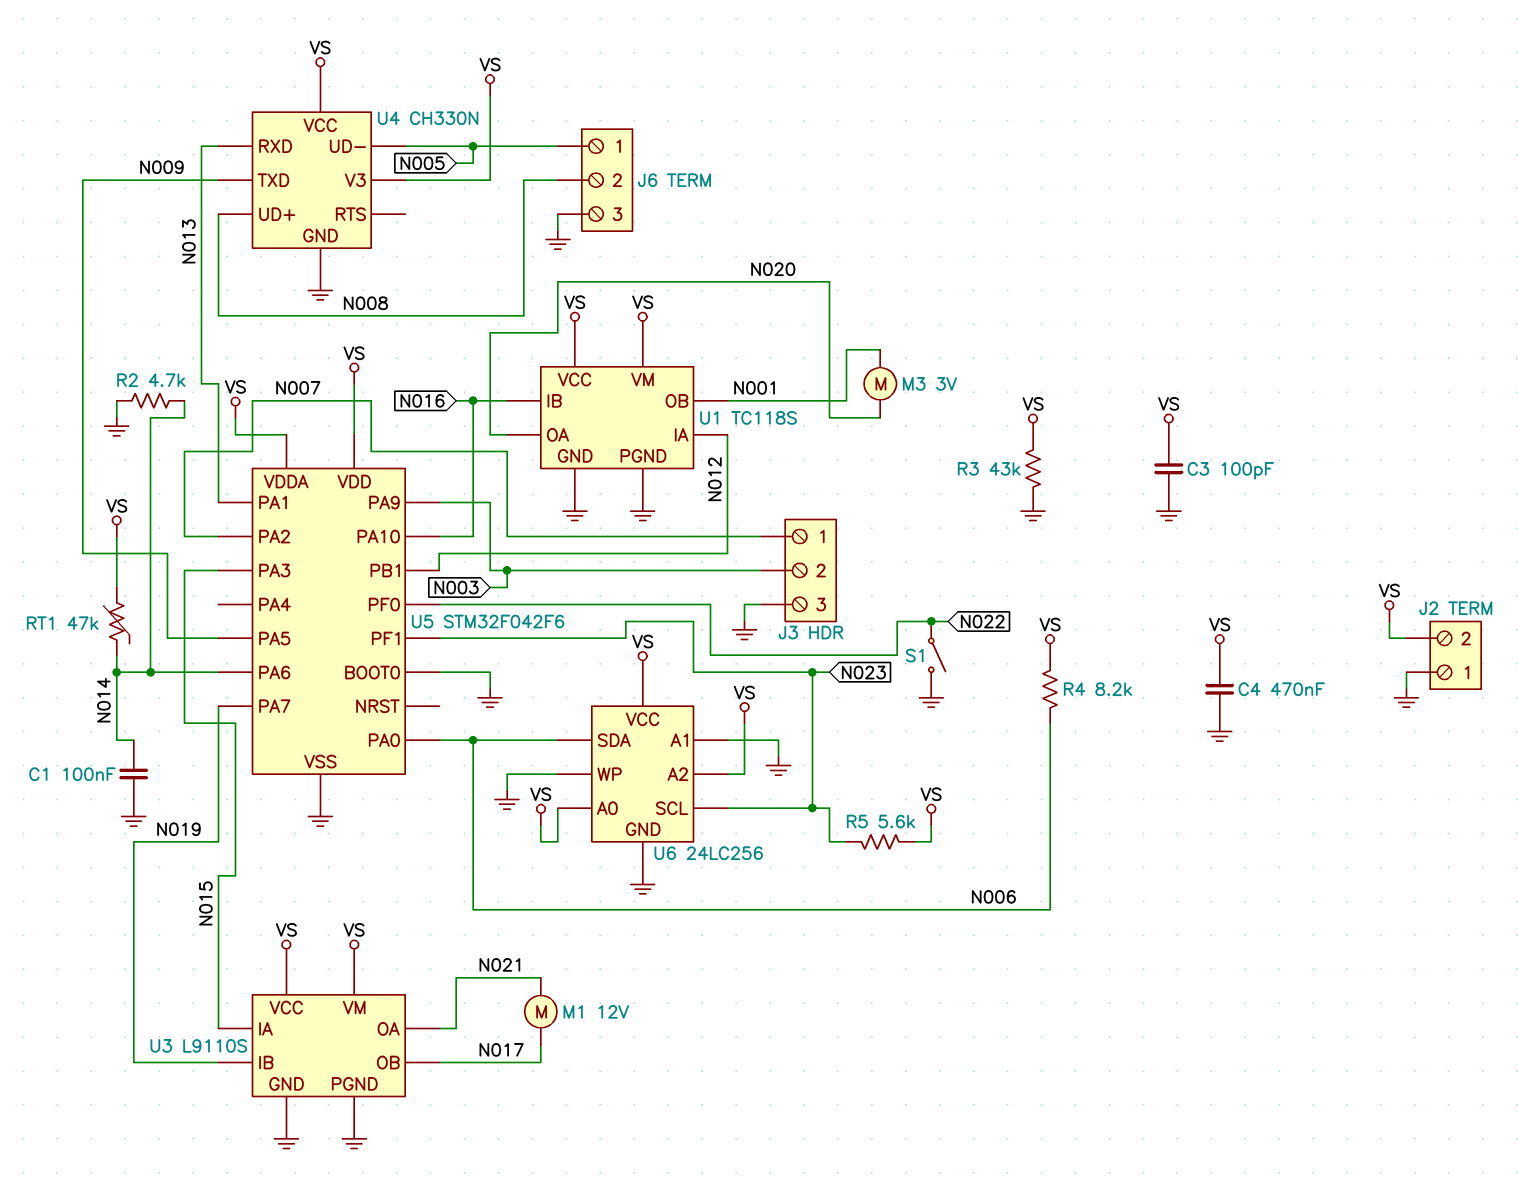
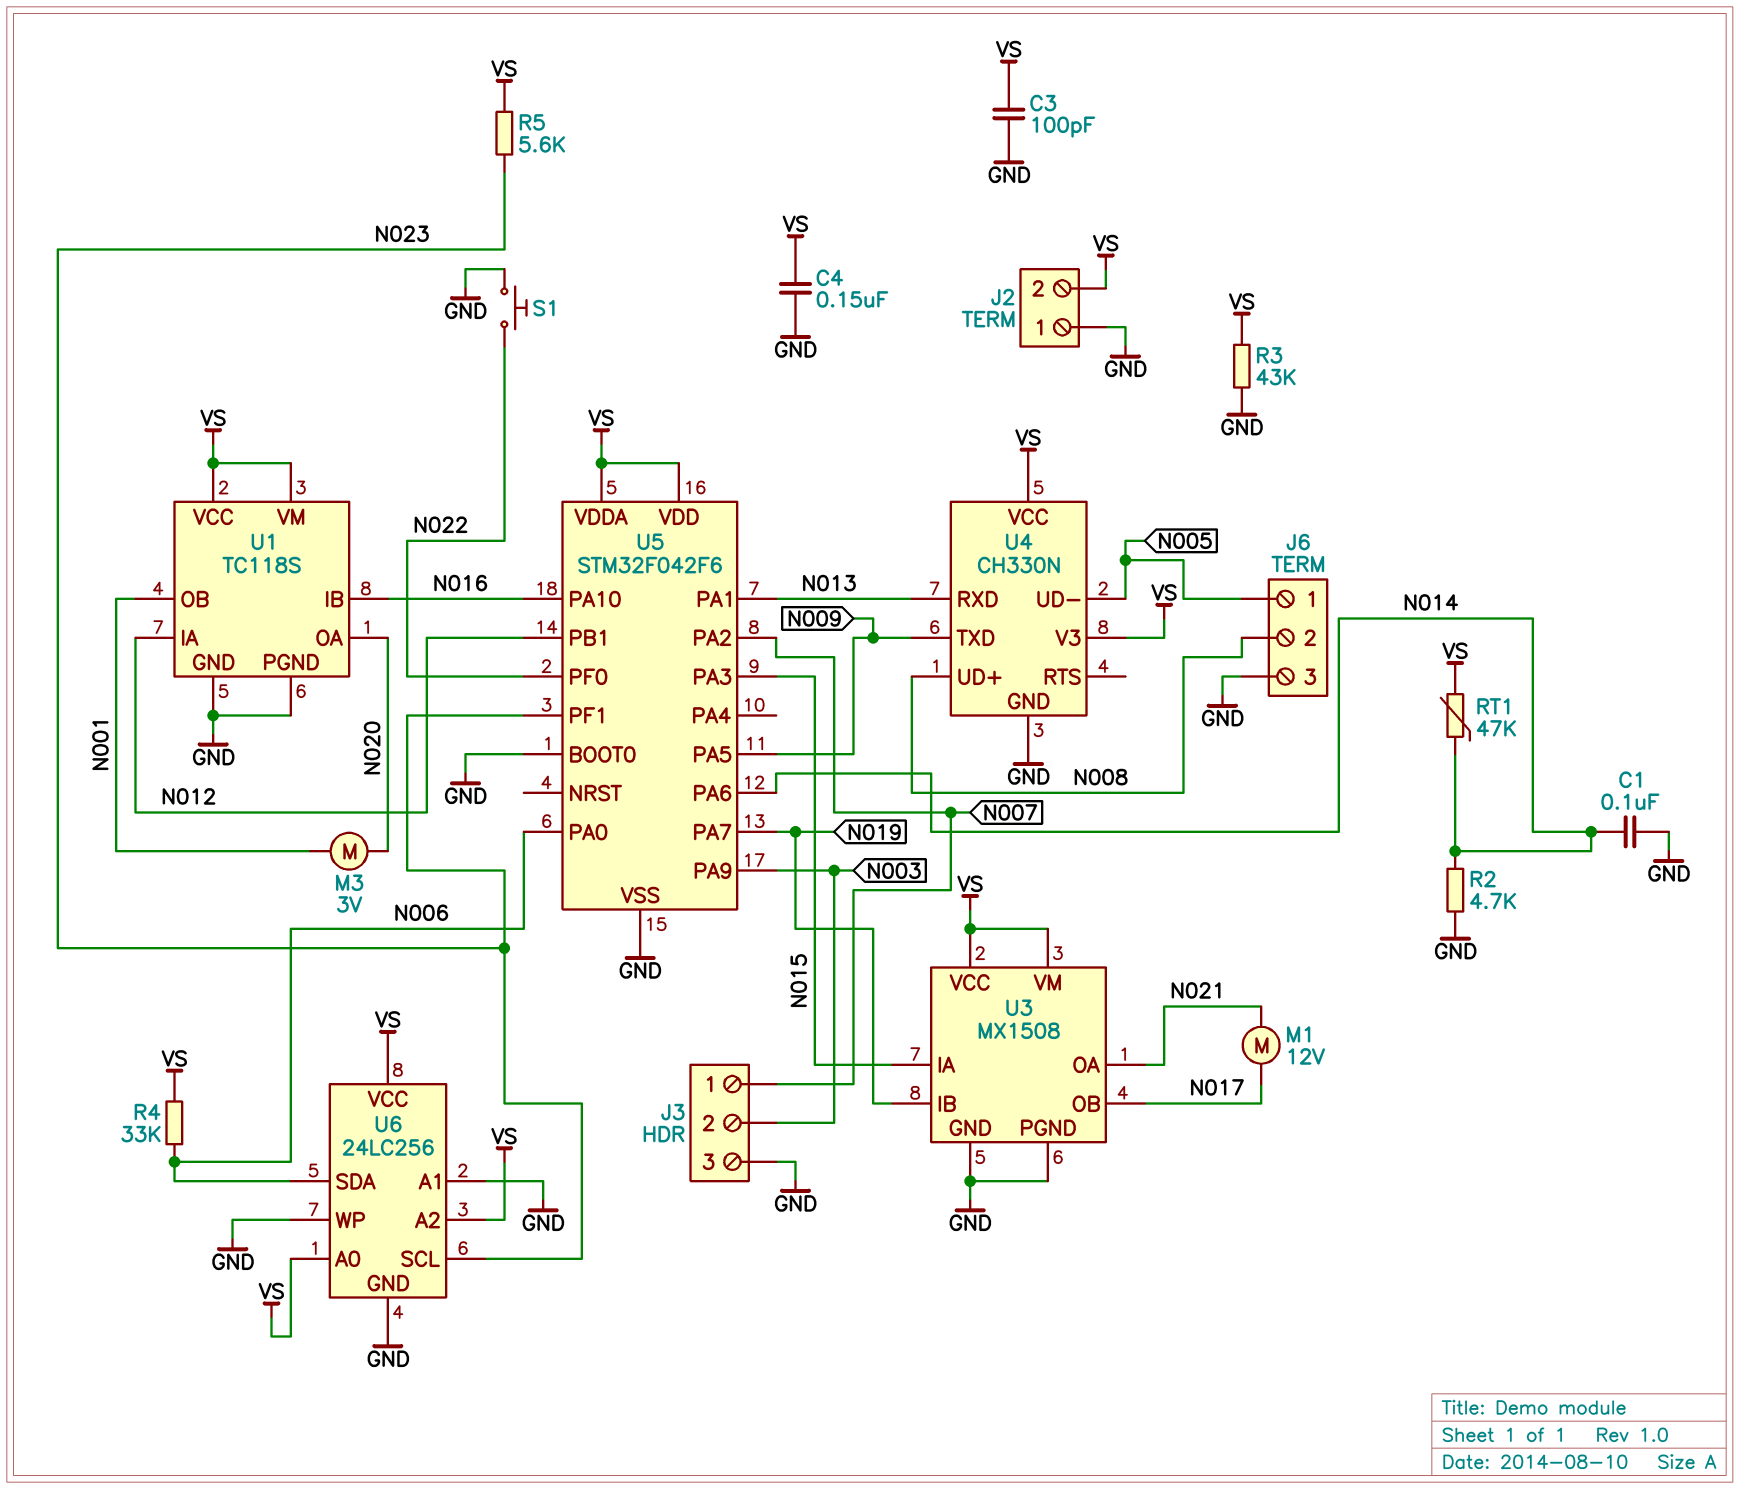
C4: 470nF (GND, VS) -> 150nF (GND, VS)
R4: 8.2k (N006, VS) -> 33k (N006, VS)
S1: switch (GND, N022) -> button (GND, N022)
U3: L9110S -> MX1508

